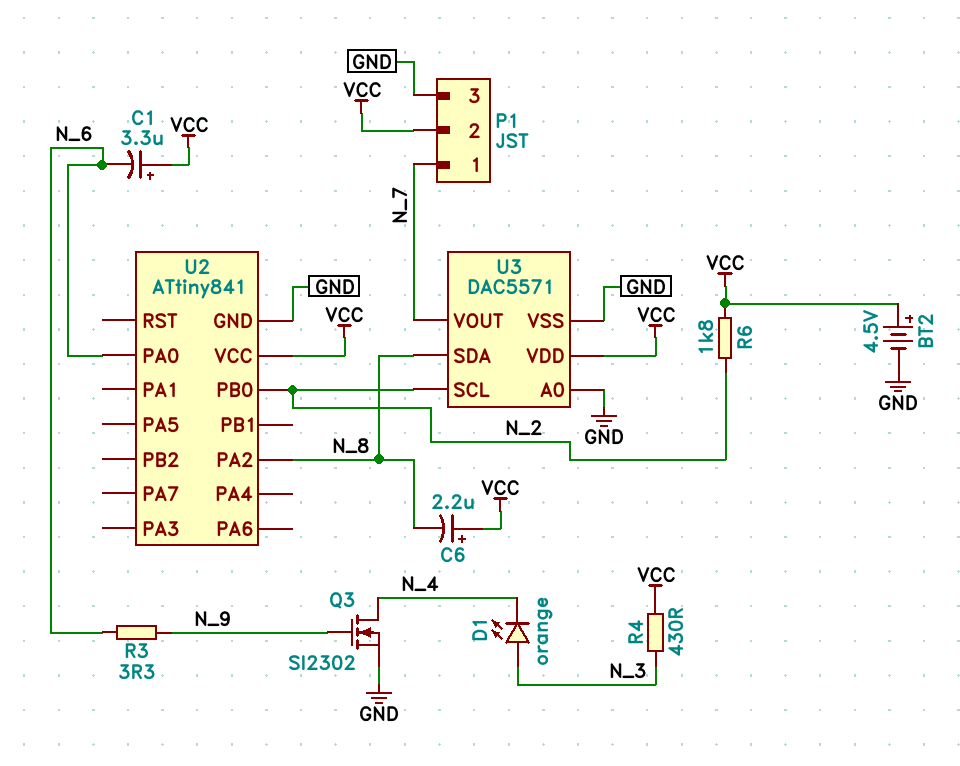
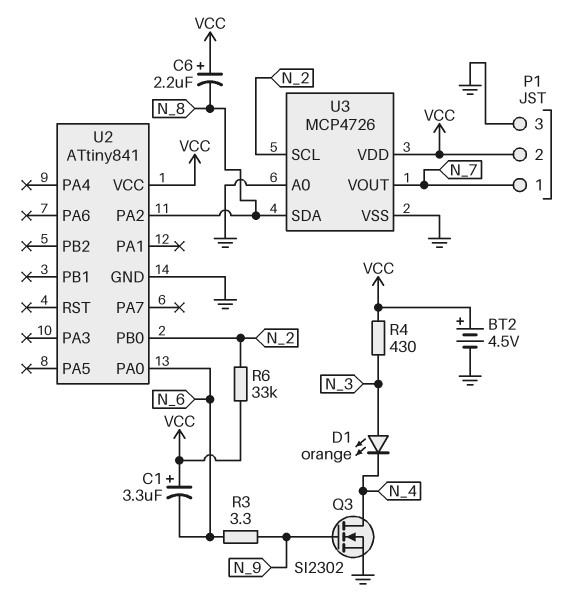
R6: 1.8k (N_2, VCC) -> 33k (N_2, VCC)
U3: DAC5571 -> MCP4726

